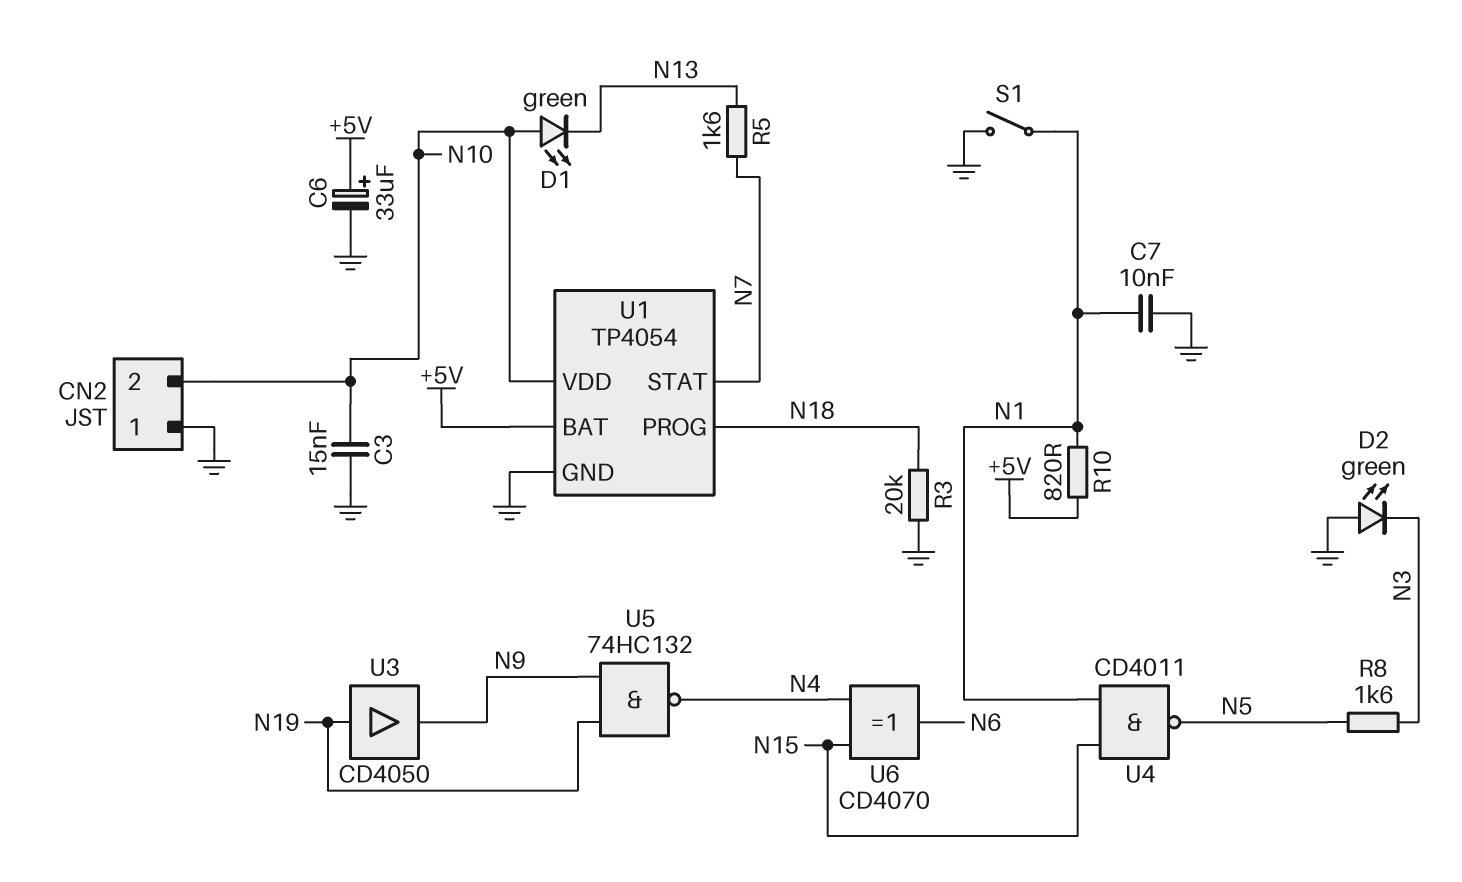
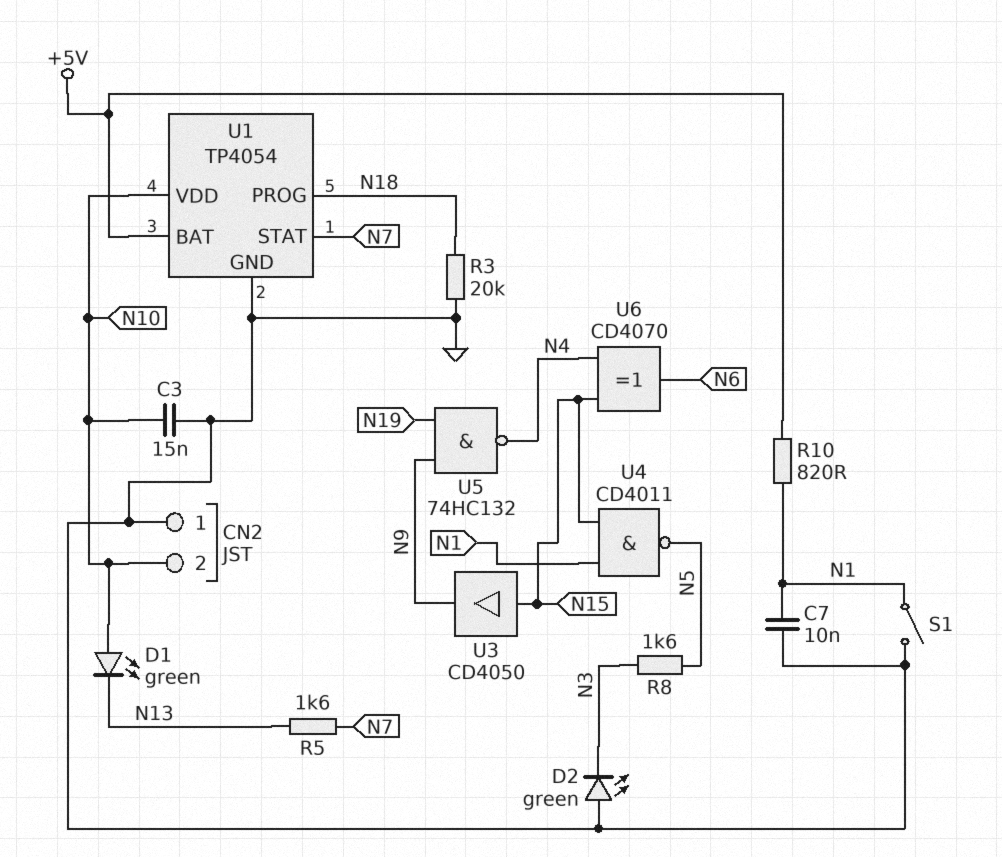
C6: 33uF (plus +5V, minus GND) -> none
U3: buffer CD4050 (in N19, out N9) -> buffer CD4050 (in N15, out N9)

